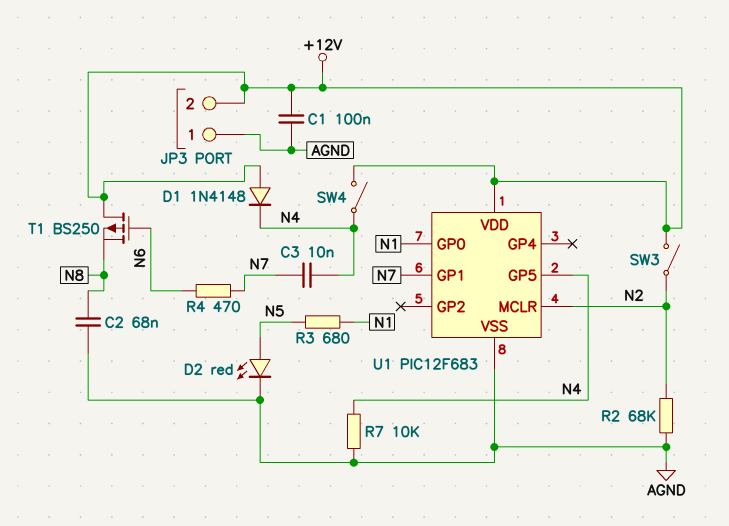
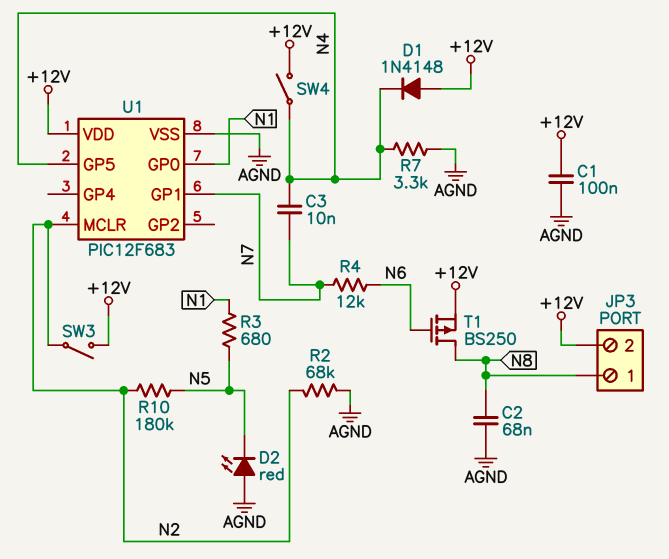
D2: LED red (A N5, K AGND) -> LED red (A AGND, K N5)
JP3 pin 1: AGND -> N8
R4: 470 (N6, N7) -> 12k (N6, N7)
R7: 10k (AGND, N4) -> 3.3k (AGND, N4)
R10: none -> 180k (N2, N5)
T1: PMOS BS250 (G N6, D +12V, S N8) -> PMOS BS250 (G N6, D N8, S +12V)

